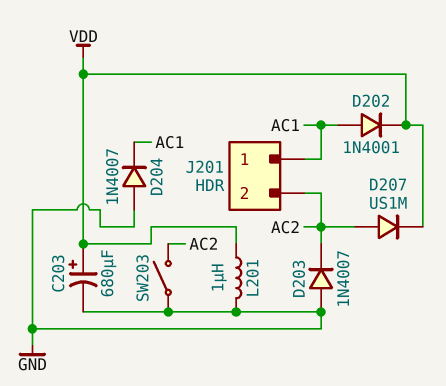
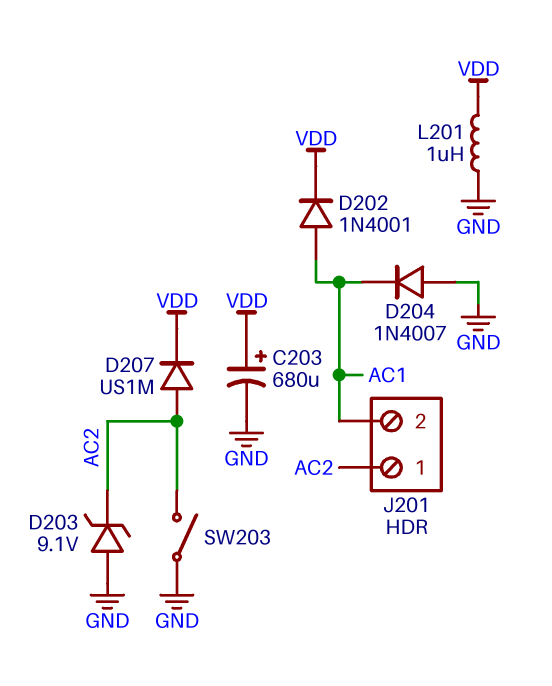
D203: diode 1N4007 (A GND, K AC2) -> zener 9.1V (A GND, K AC2)
J201 pin 1: AC1 -> AC2
J201 pin 2: AC2 -> AC1

